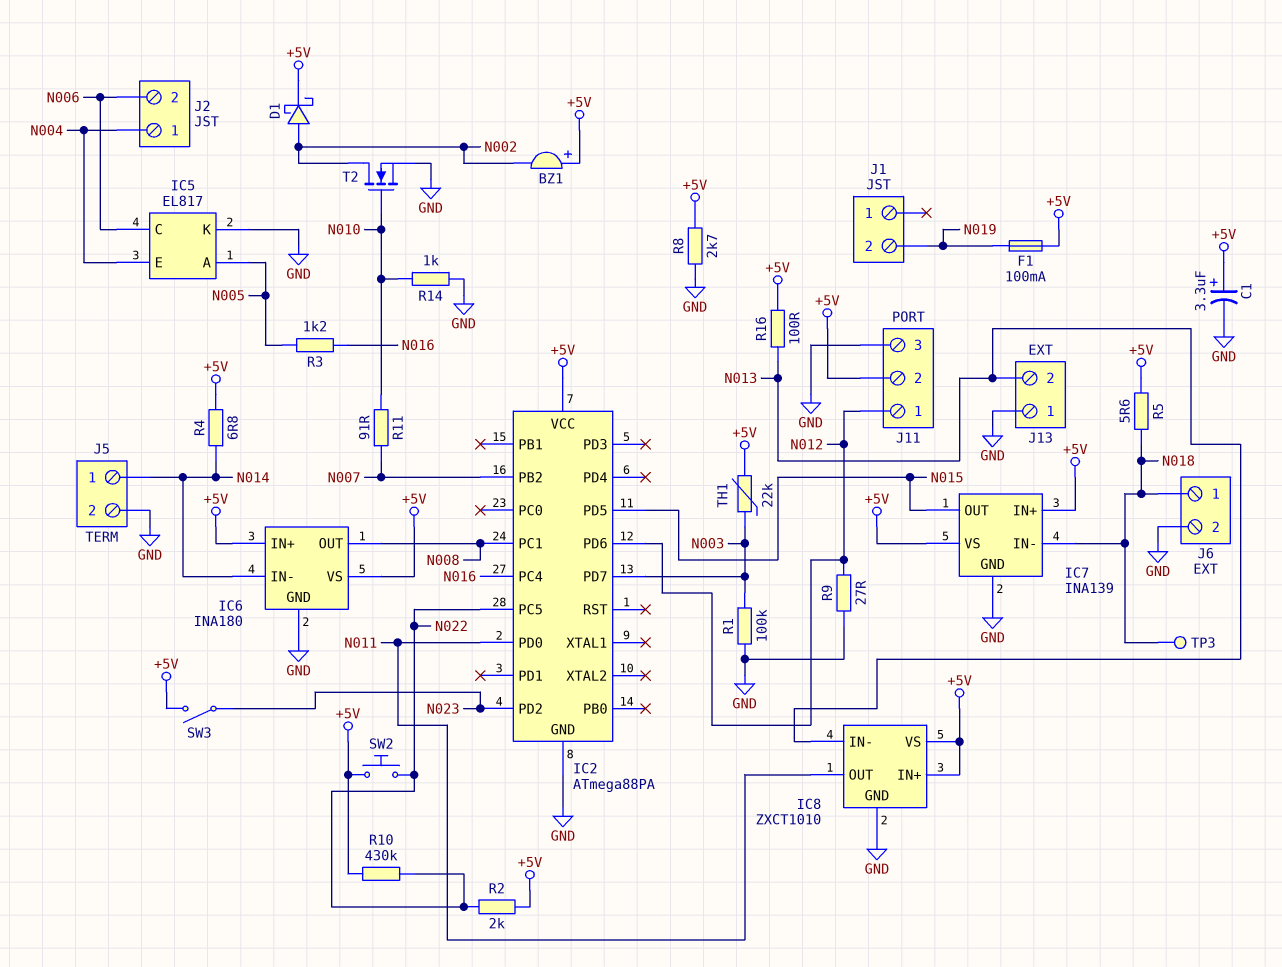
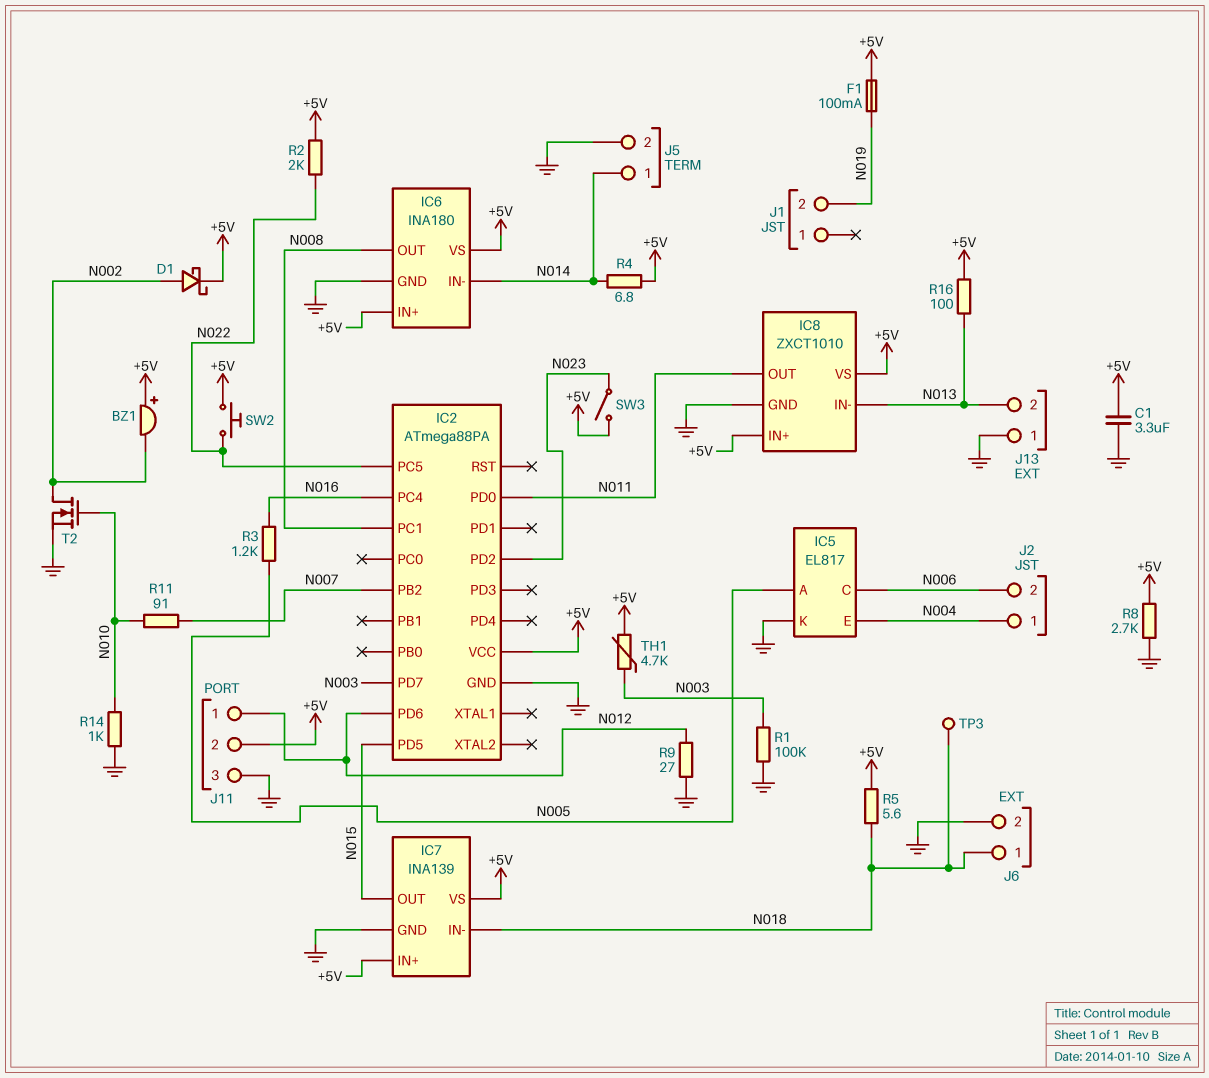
C1: 3.3uF (plus +5V, minus GND) -> 3.3uF (+5V, GND)
R10: 430k (+5V, N022) -> none
TH1: 22k (+5V, N003) -> 4.7k (+5V, N003)

